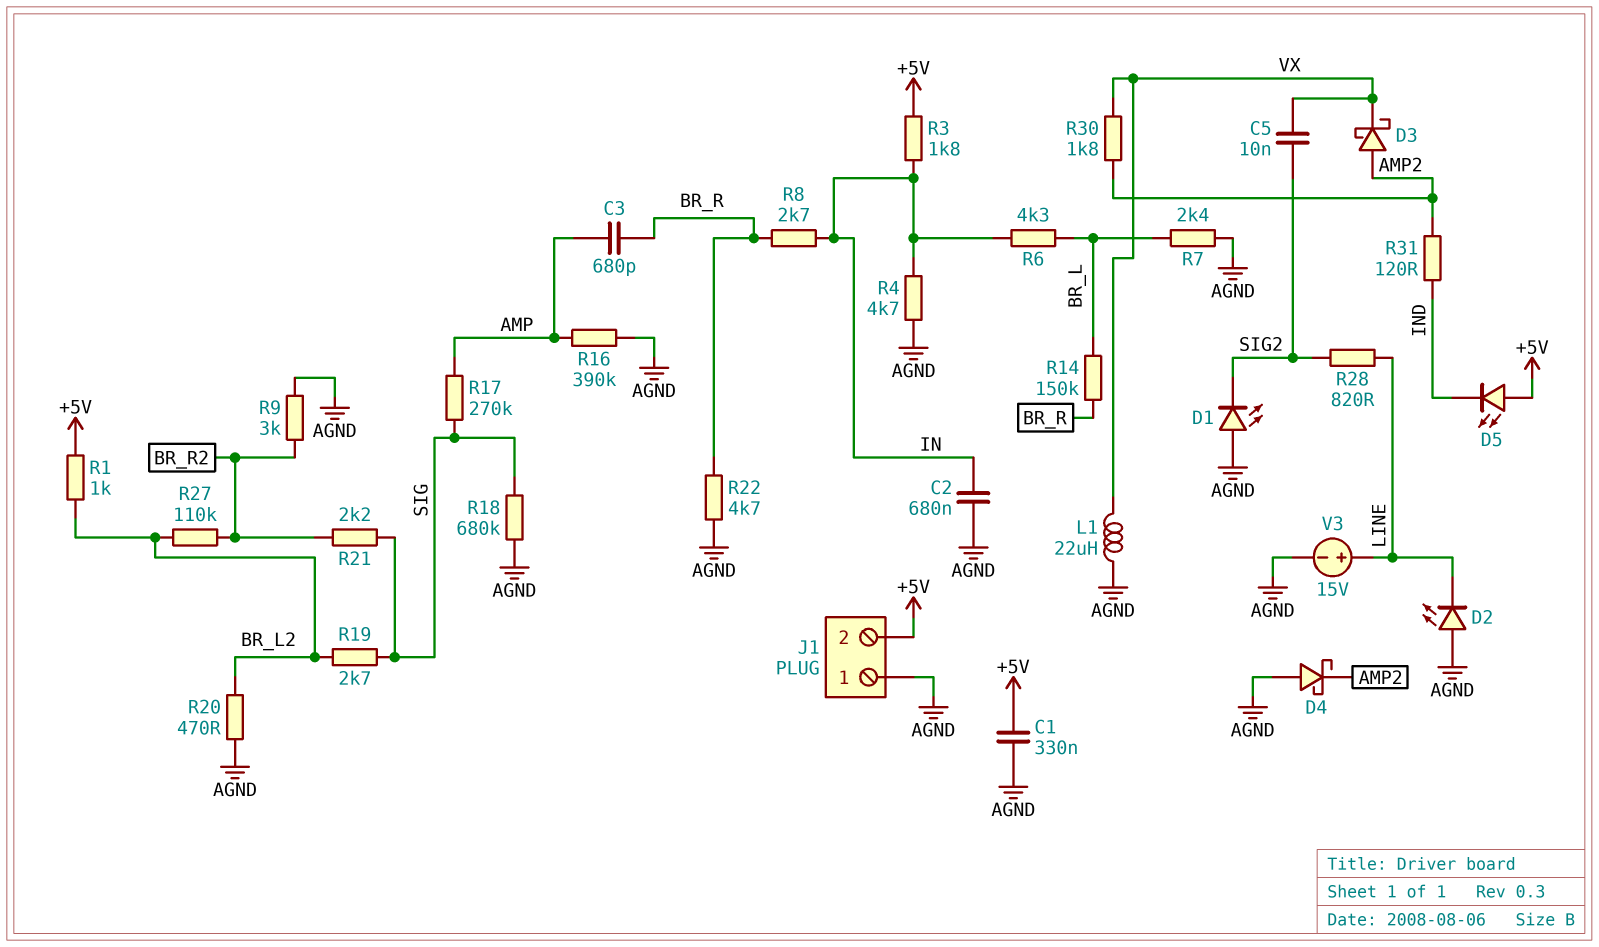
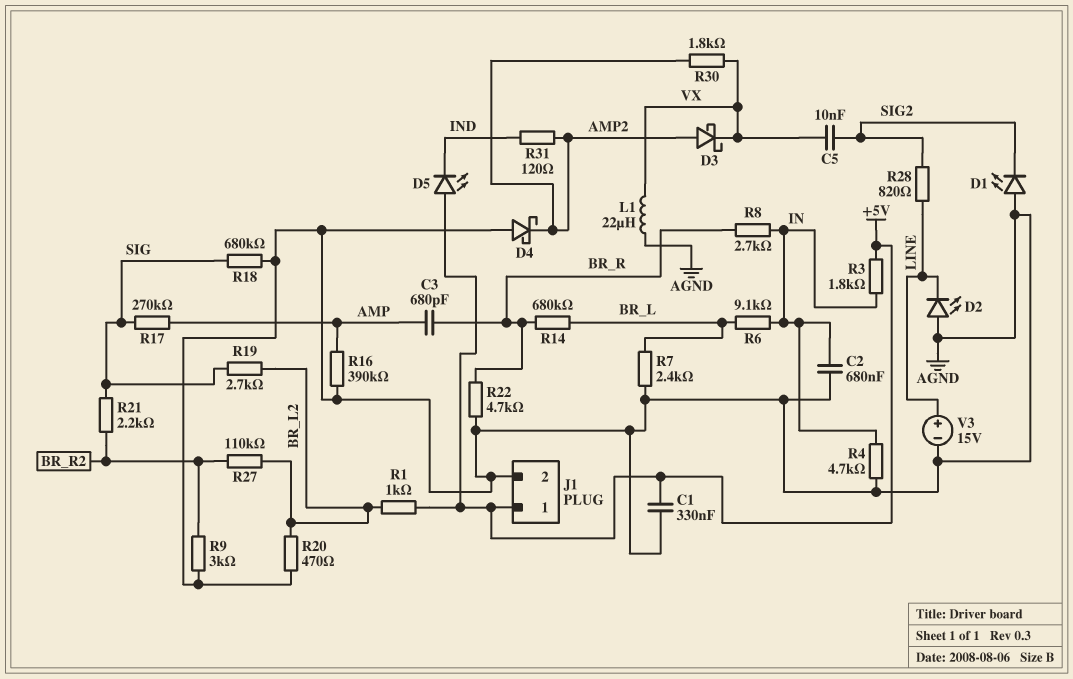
J1 pin 1: AGND -> +5V
J1 pin 2: +5V -> AGND
R6: 4.3k (BR_L, IN) -> 9.1k (BR_L, IN)
R14: 150k (BR_L, BR_R) -> 680k (BR_L, BR_R)

